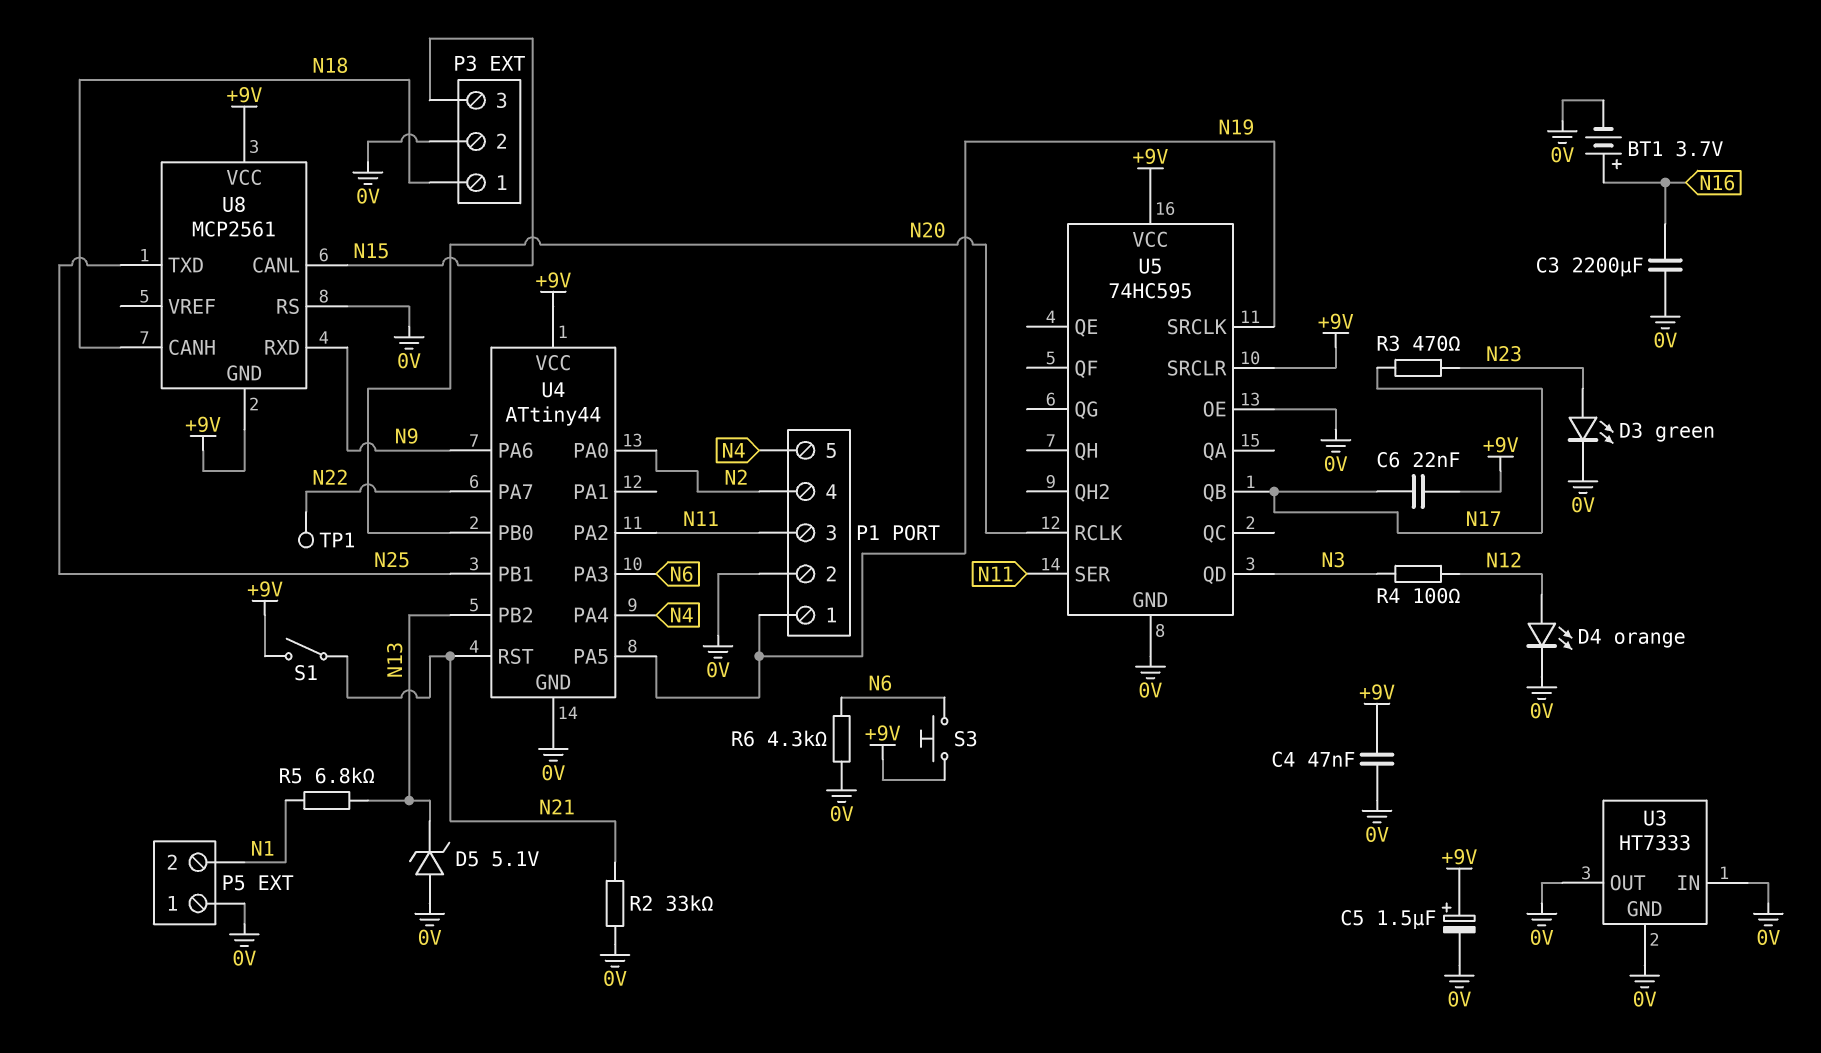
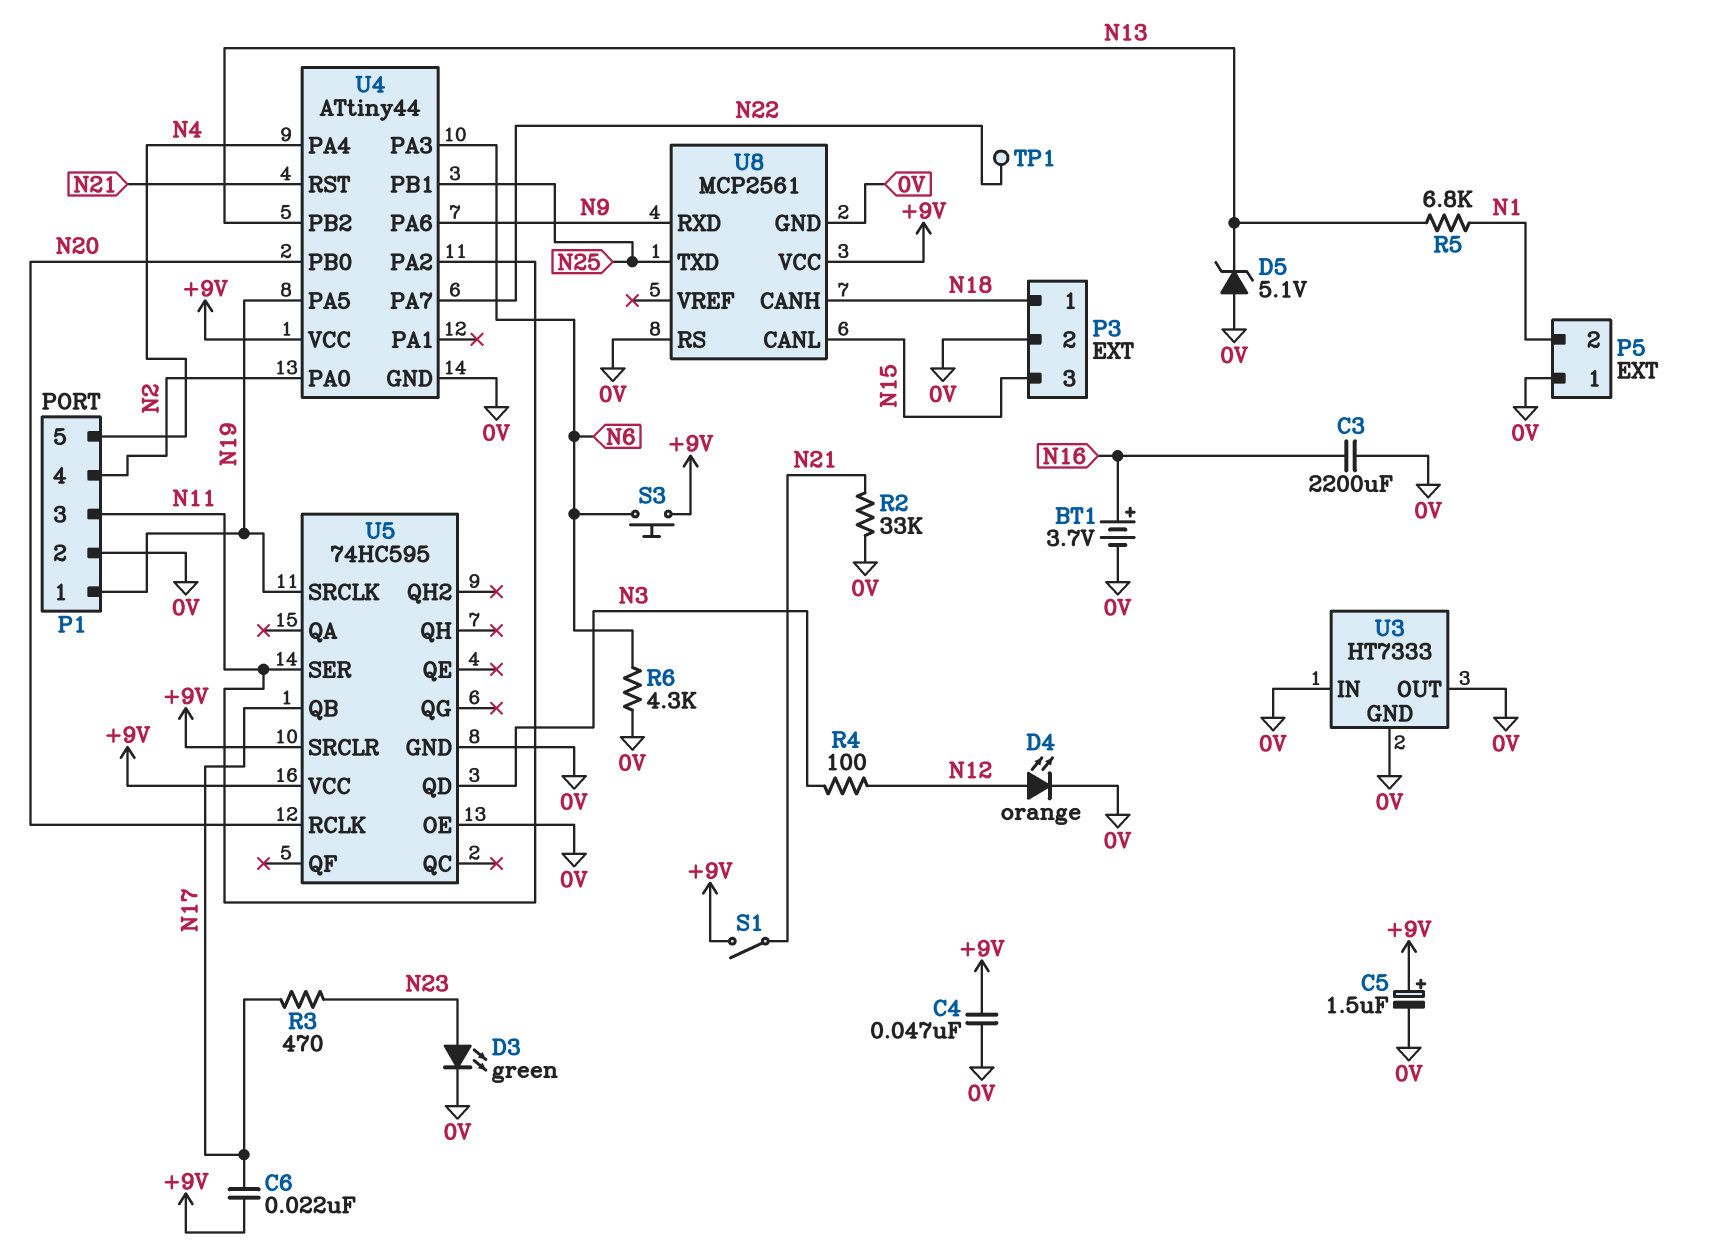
U8 pin GND: +9V -> 0V

